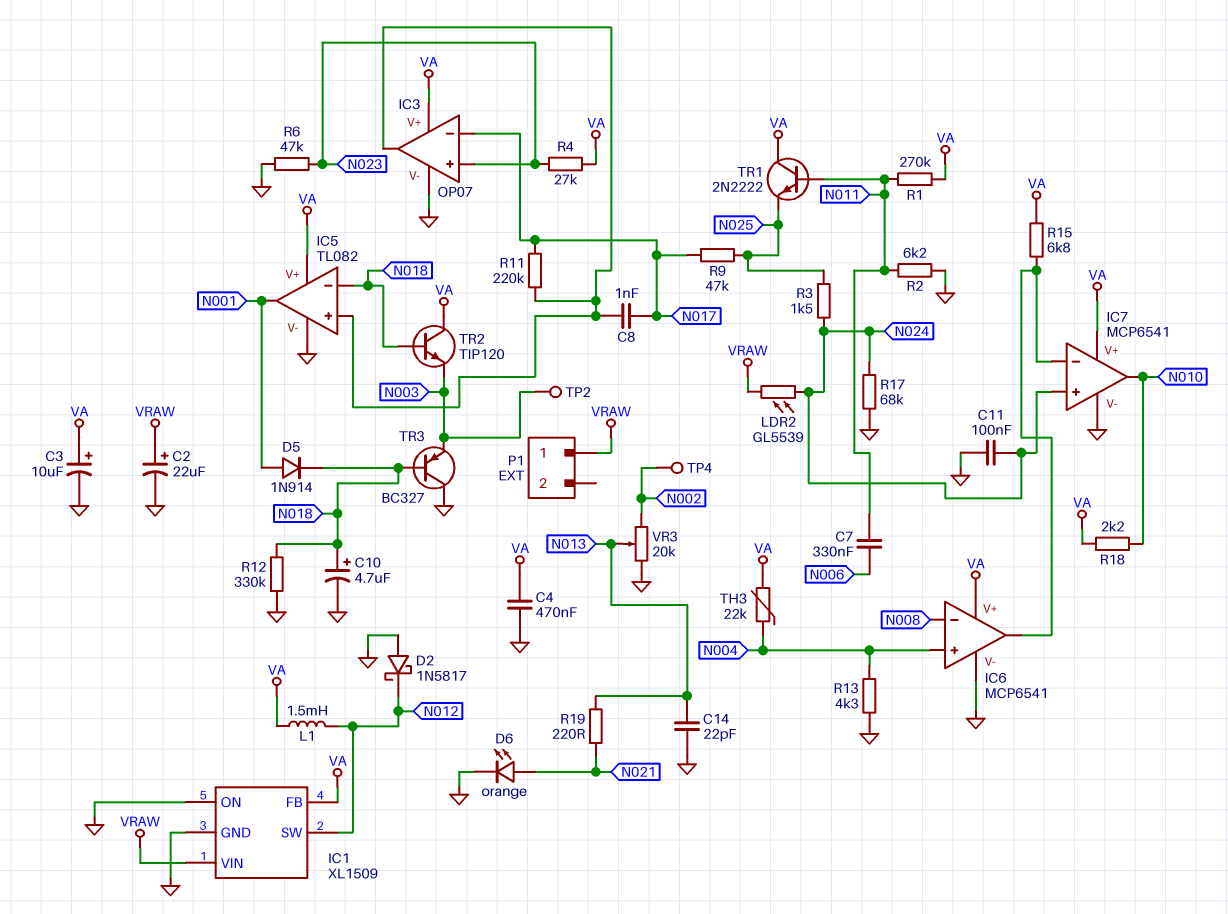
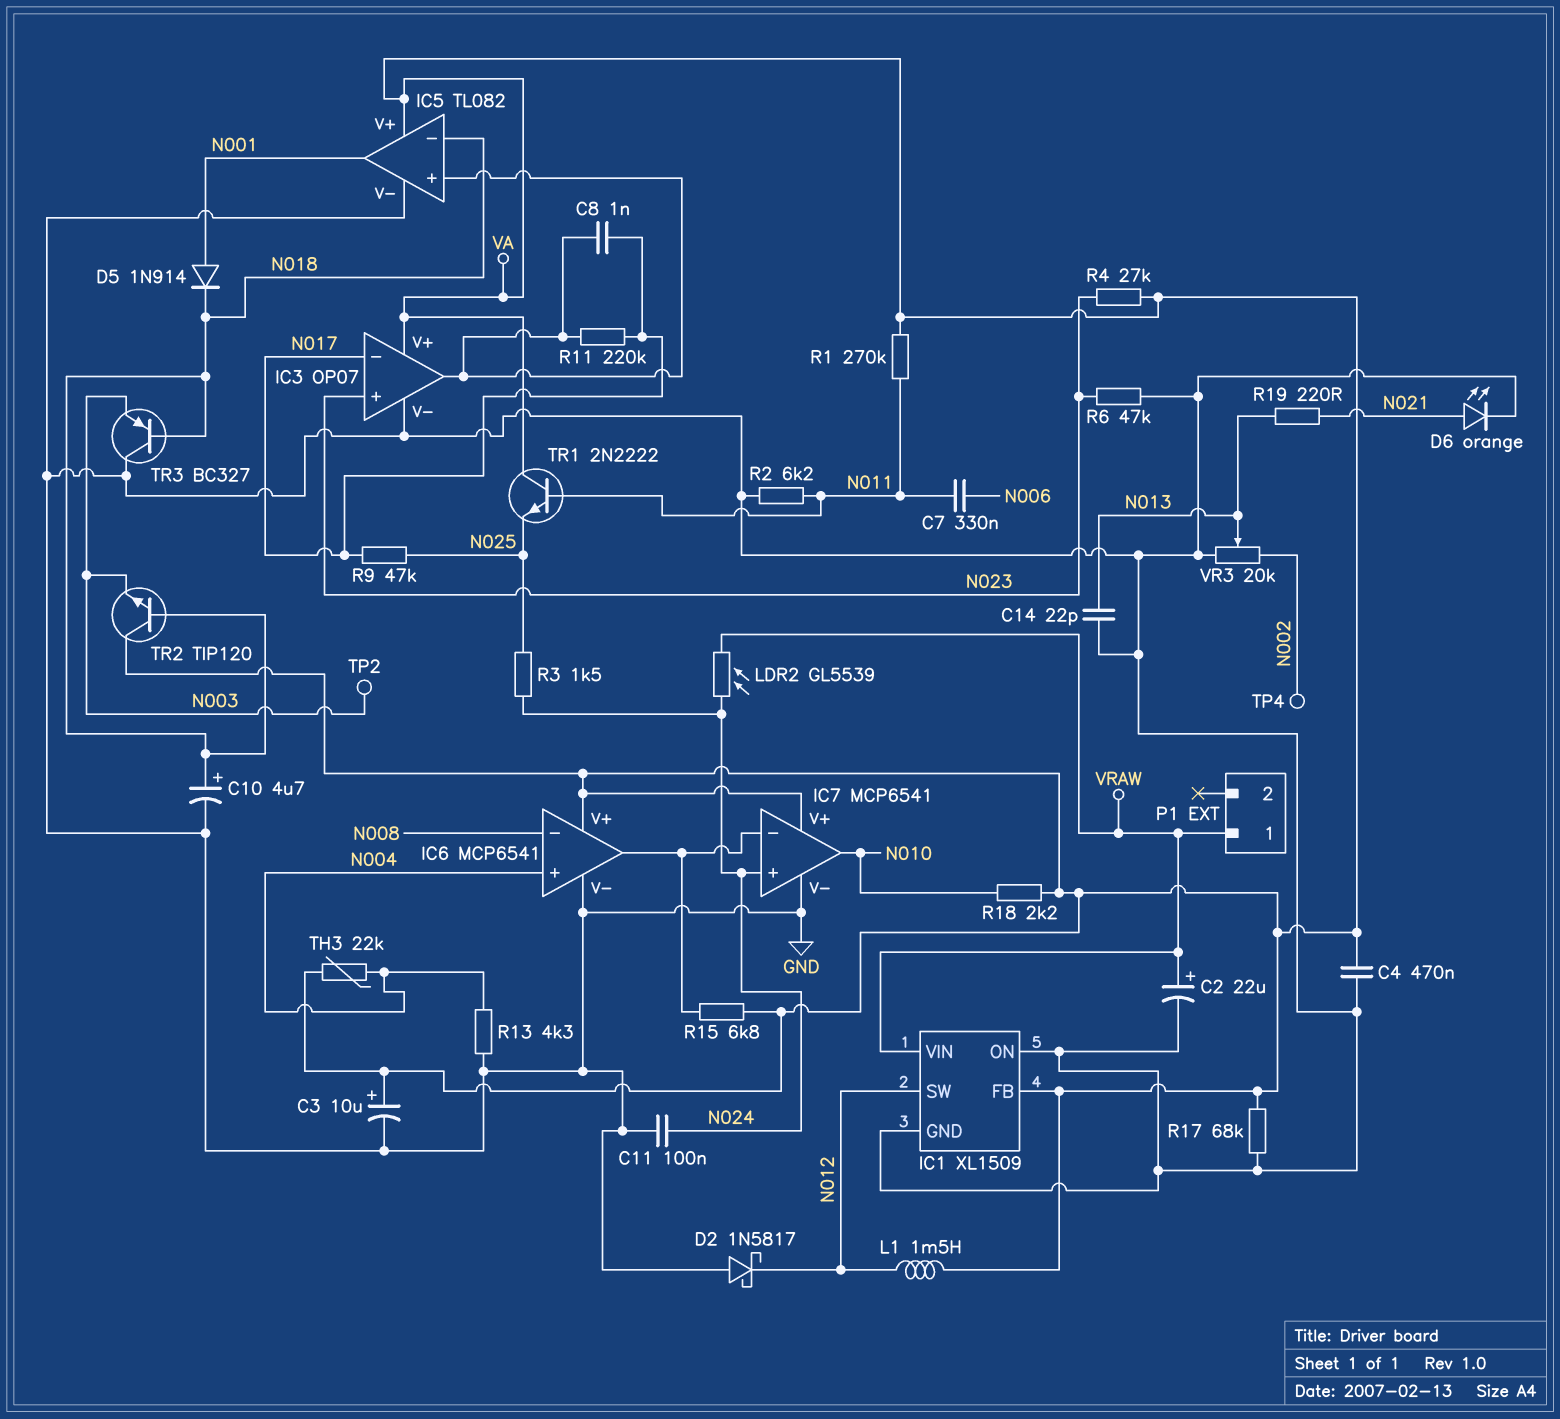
R12: 330k (GND, N018) -> none
R17: 68k (GND, N024) -> 68k (GND, VA)

